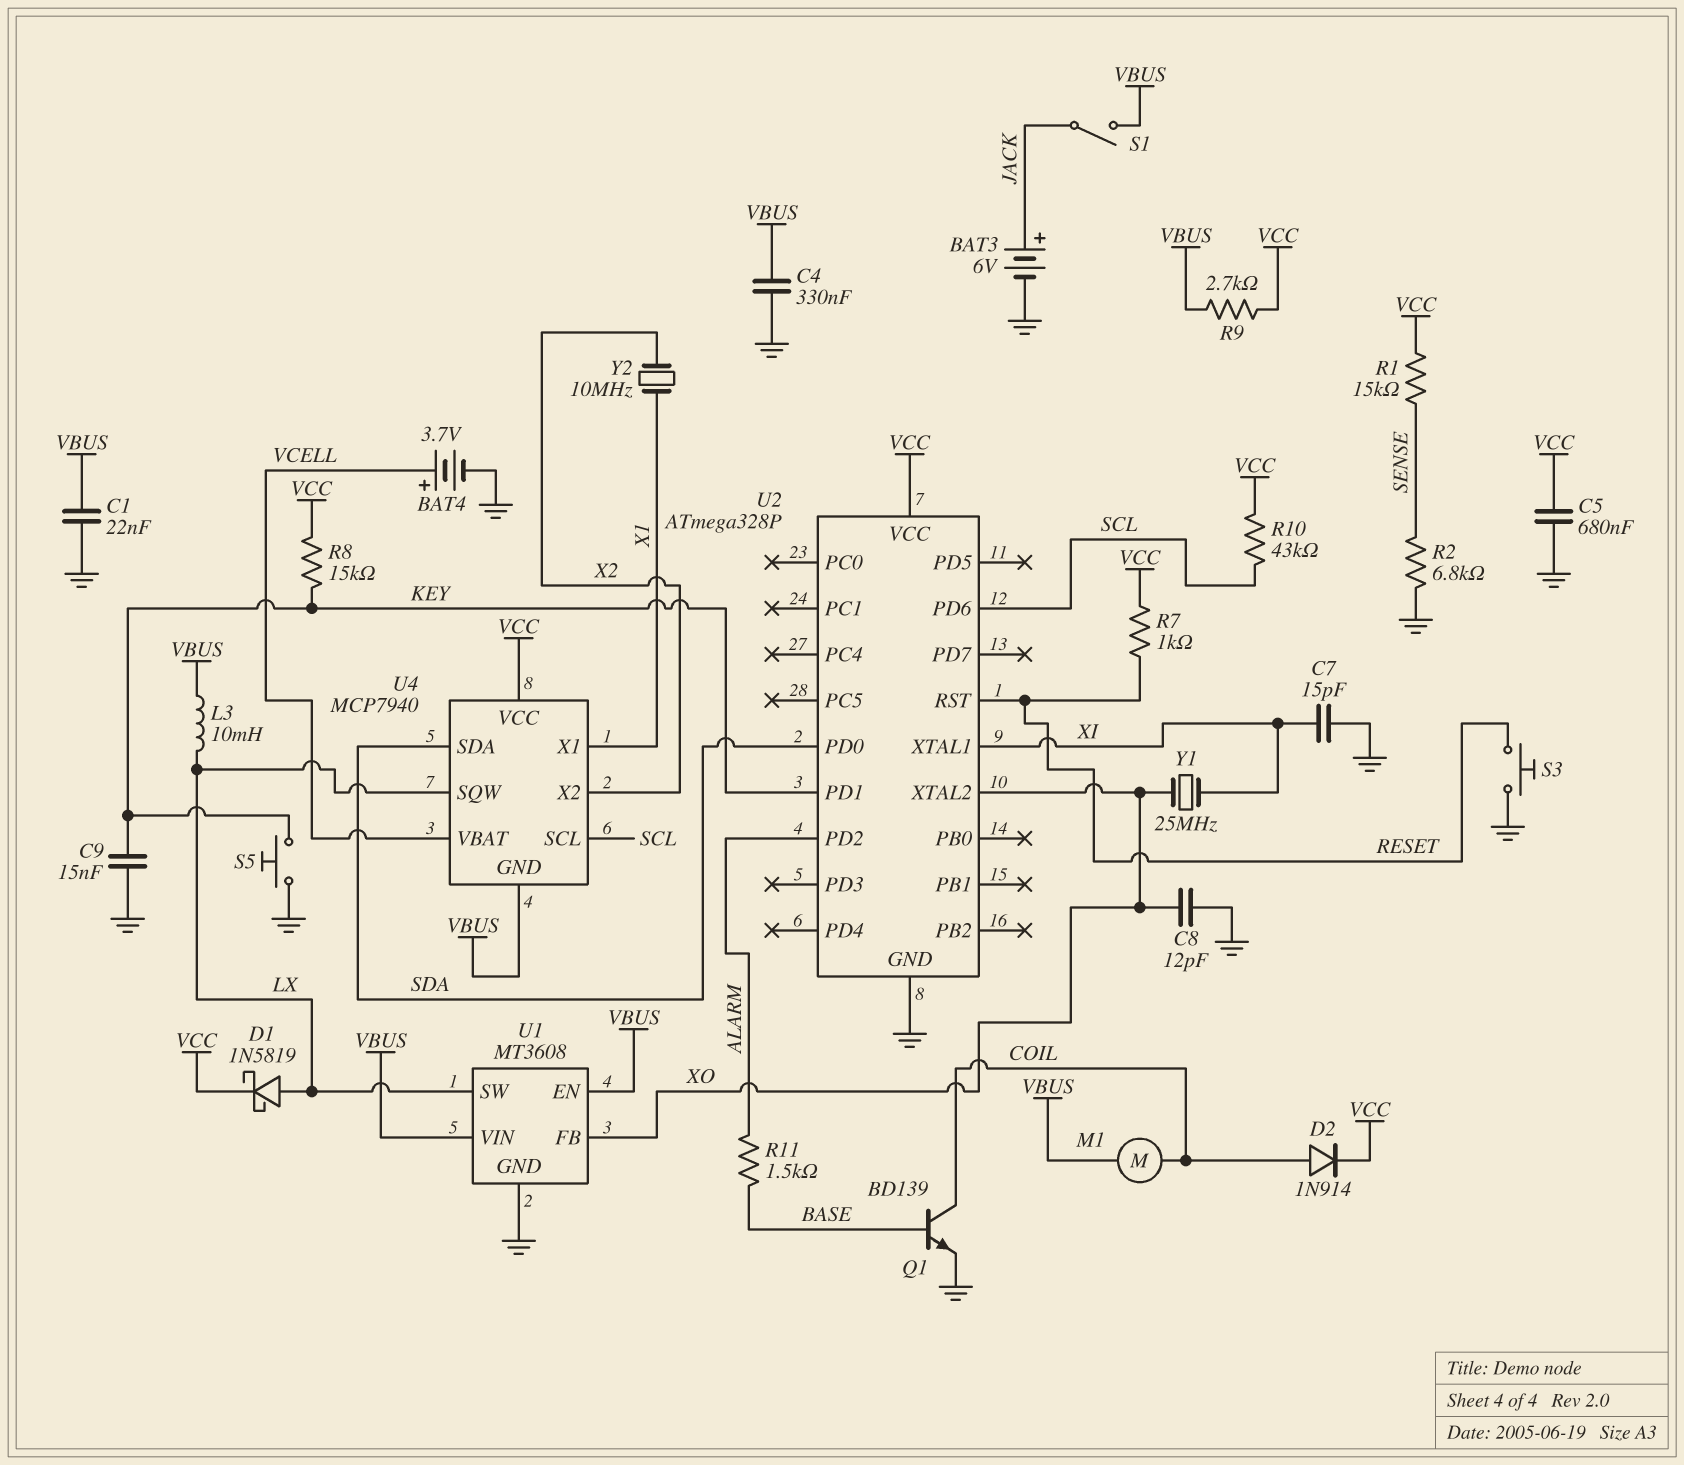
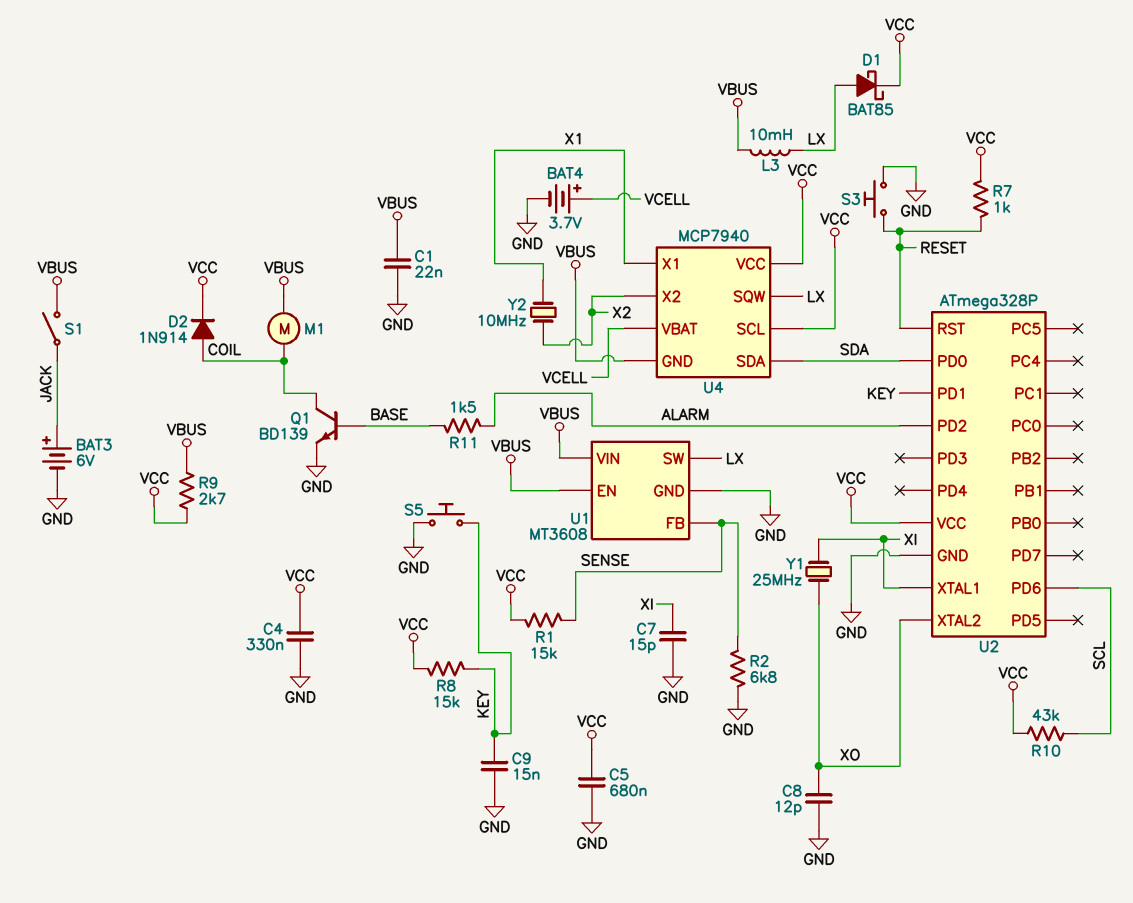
C4: 330nF (GND, VBUS) -> 330nF (GND, VCC)
D1: schottky 1N5819 (A LX, K VCC) -> schottky BAT85 (A LX, K VCC)
U1 pin FB: XO -> SENSE
U4 pin SCL: SCL -> VCC

